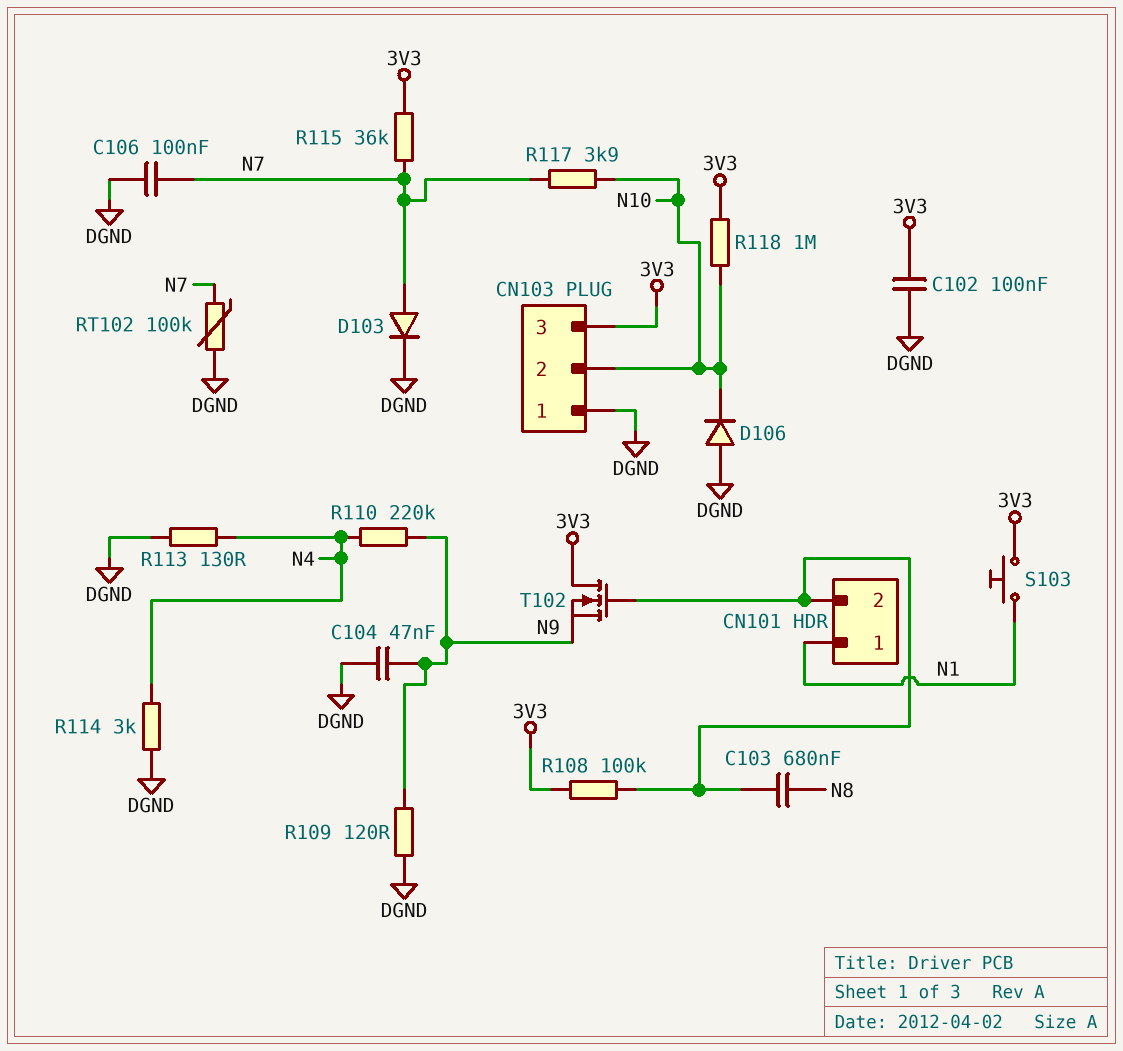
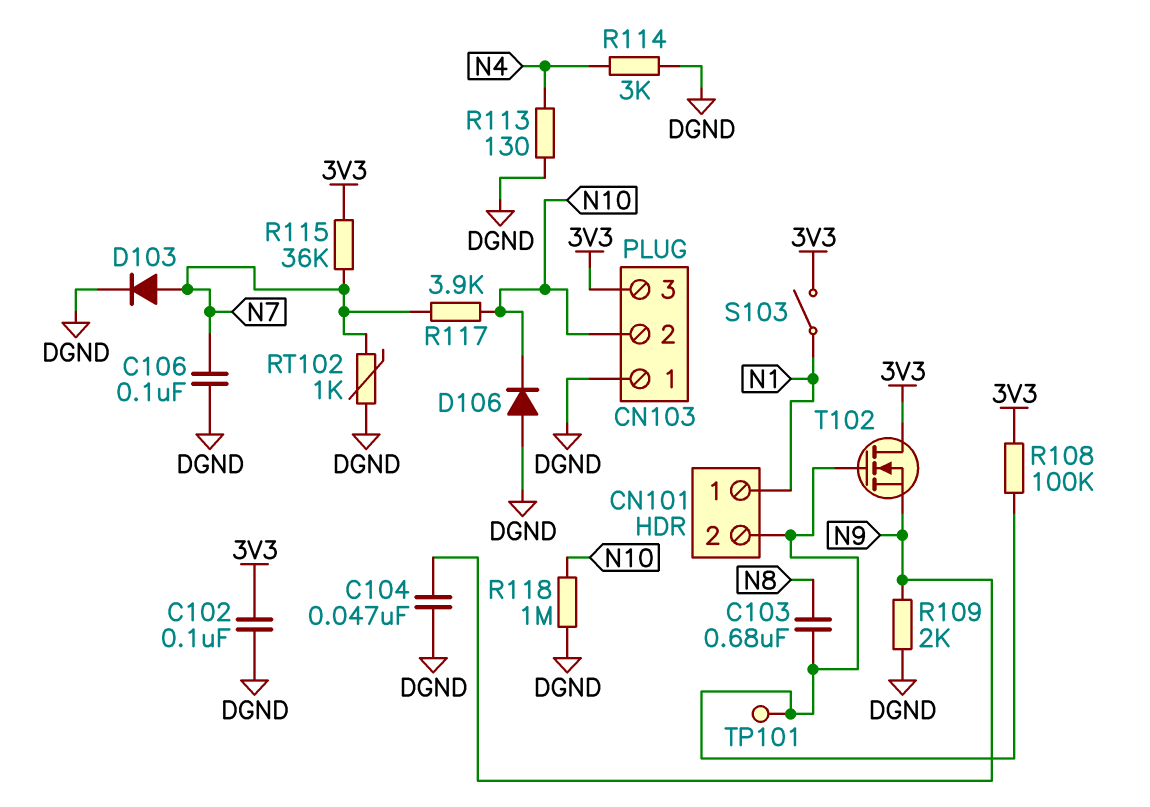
R109: 120 (DGND, N9) -> 2k (DGND, N9)
R110: 220k (N4, N9) -> none
R118: 1M (3V3, N10) -> 1M (DGND, N10)
RT102: 100k (DGND, N7) -> 1k (DGND, N7)
S103: button (3V3, N1) -> switch (3V3, N1)
TP101: none -> test point (CN101/2)

